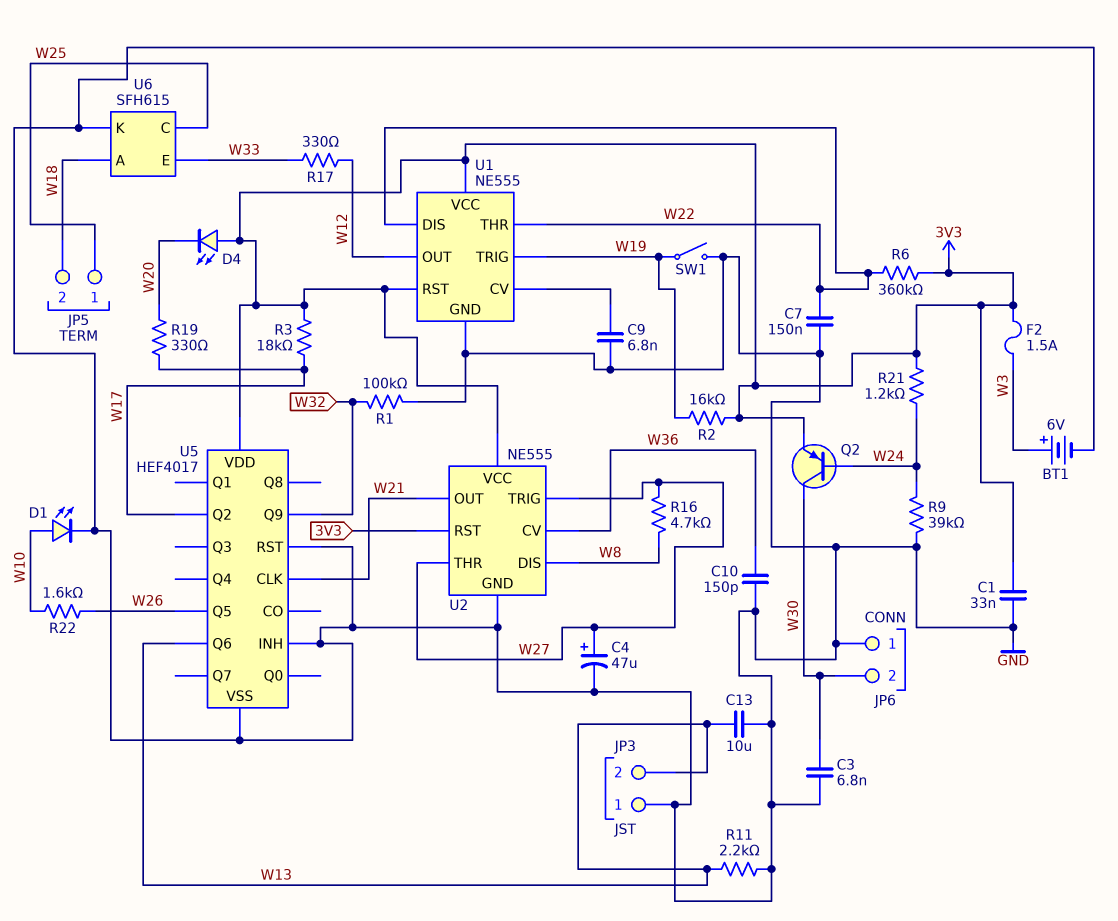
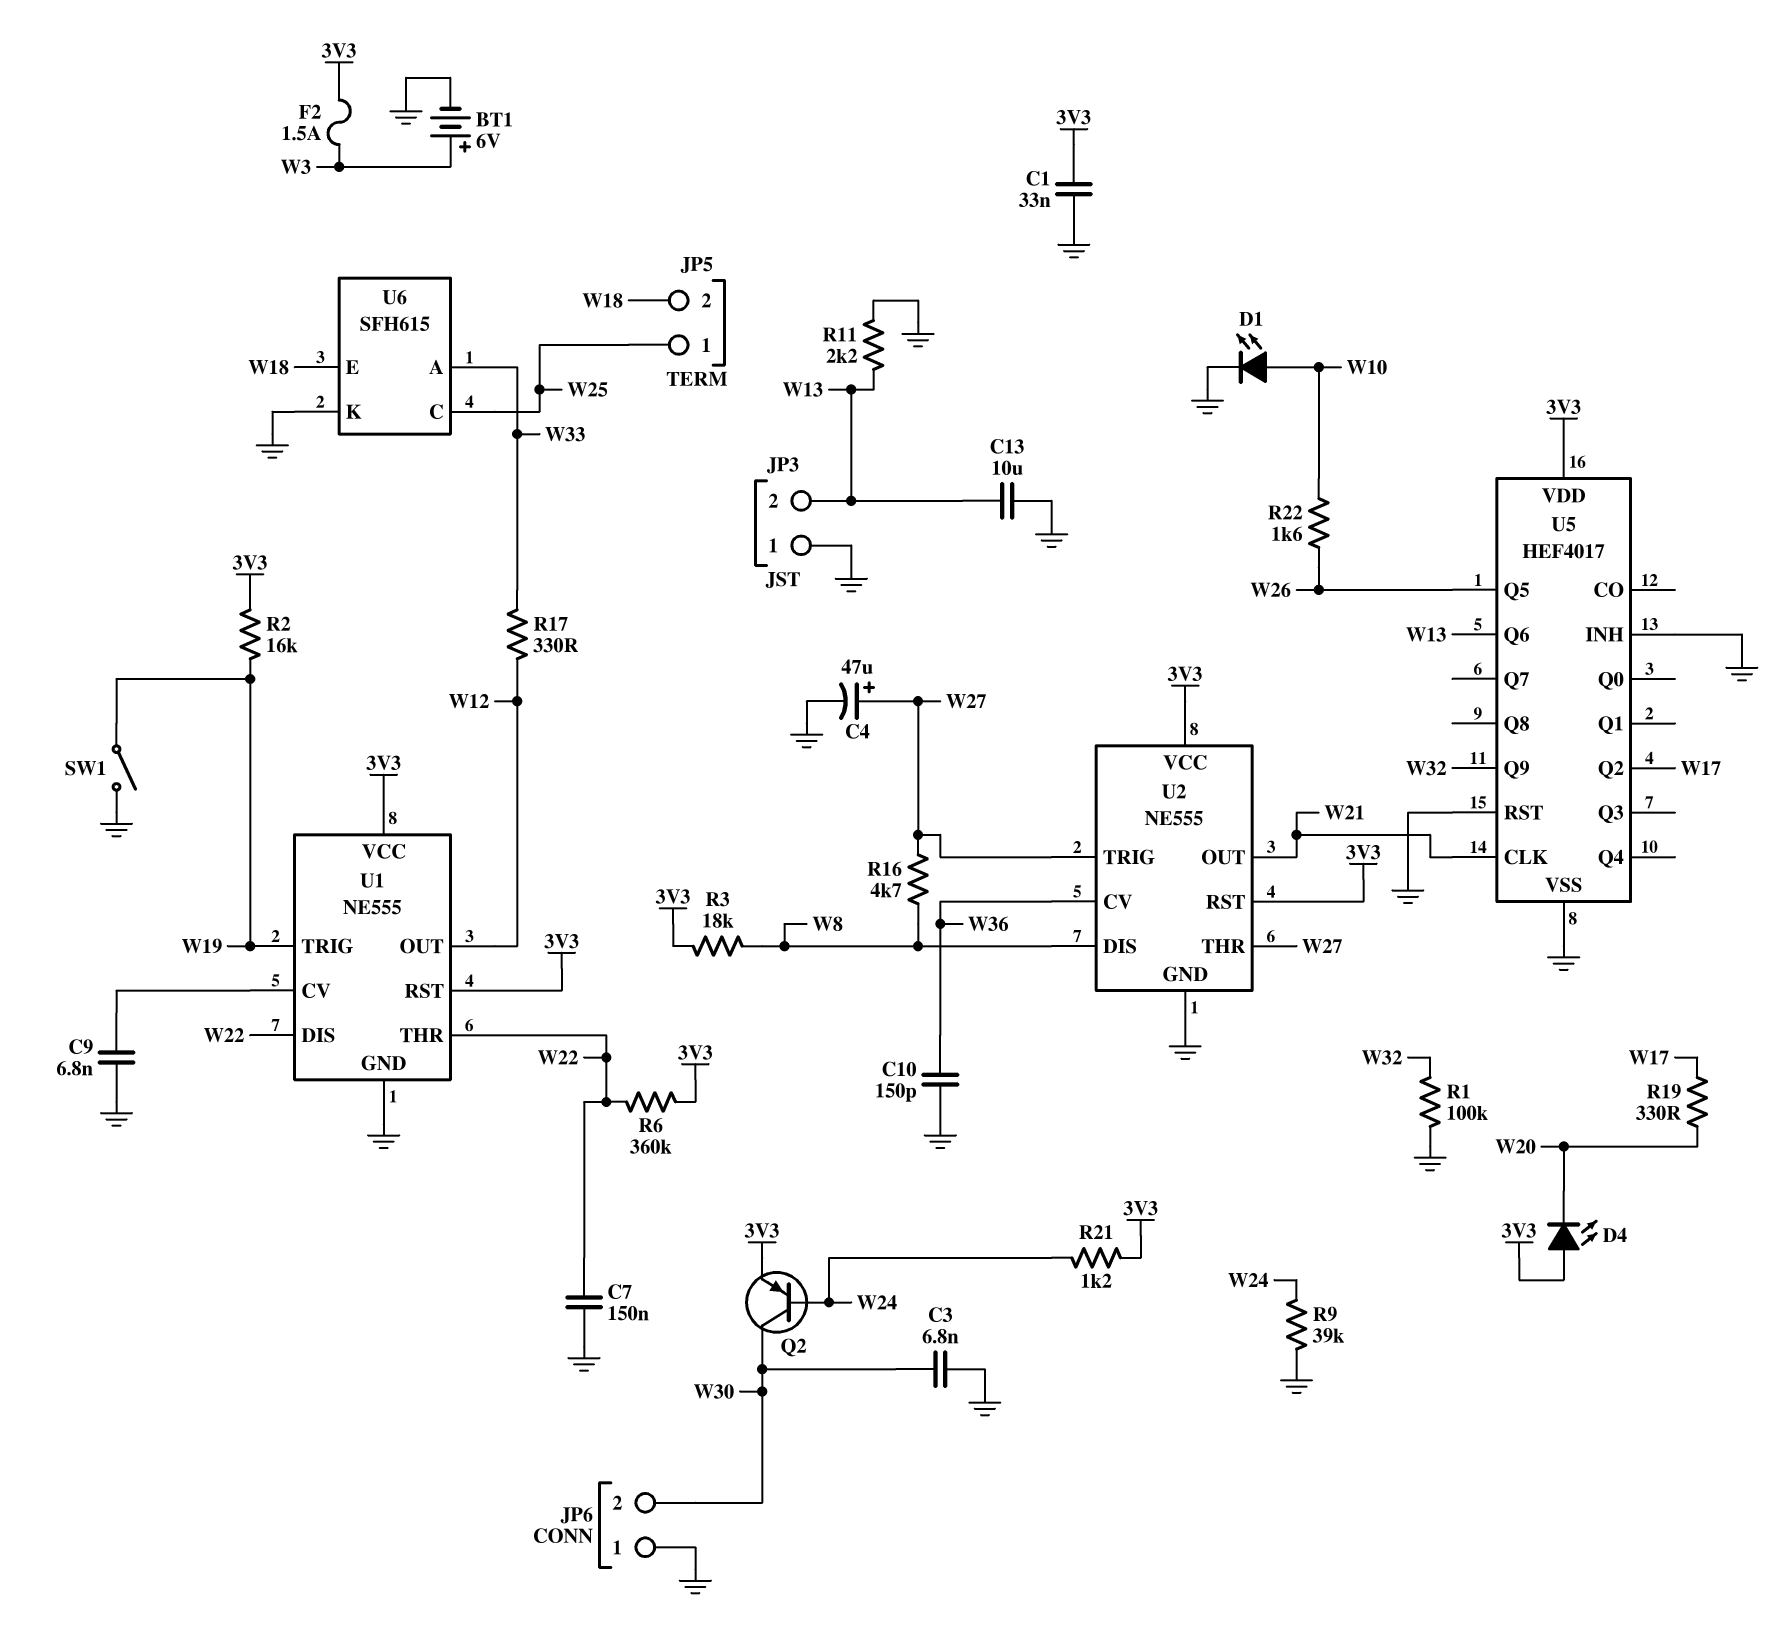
R3: 18k (3V3, W17) -> 18k (3V3, W8)
U6 pin A: W18 -> W33
U6 pin E: W33 -> W18

